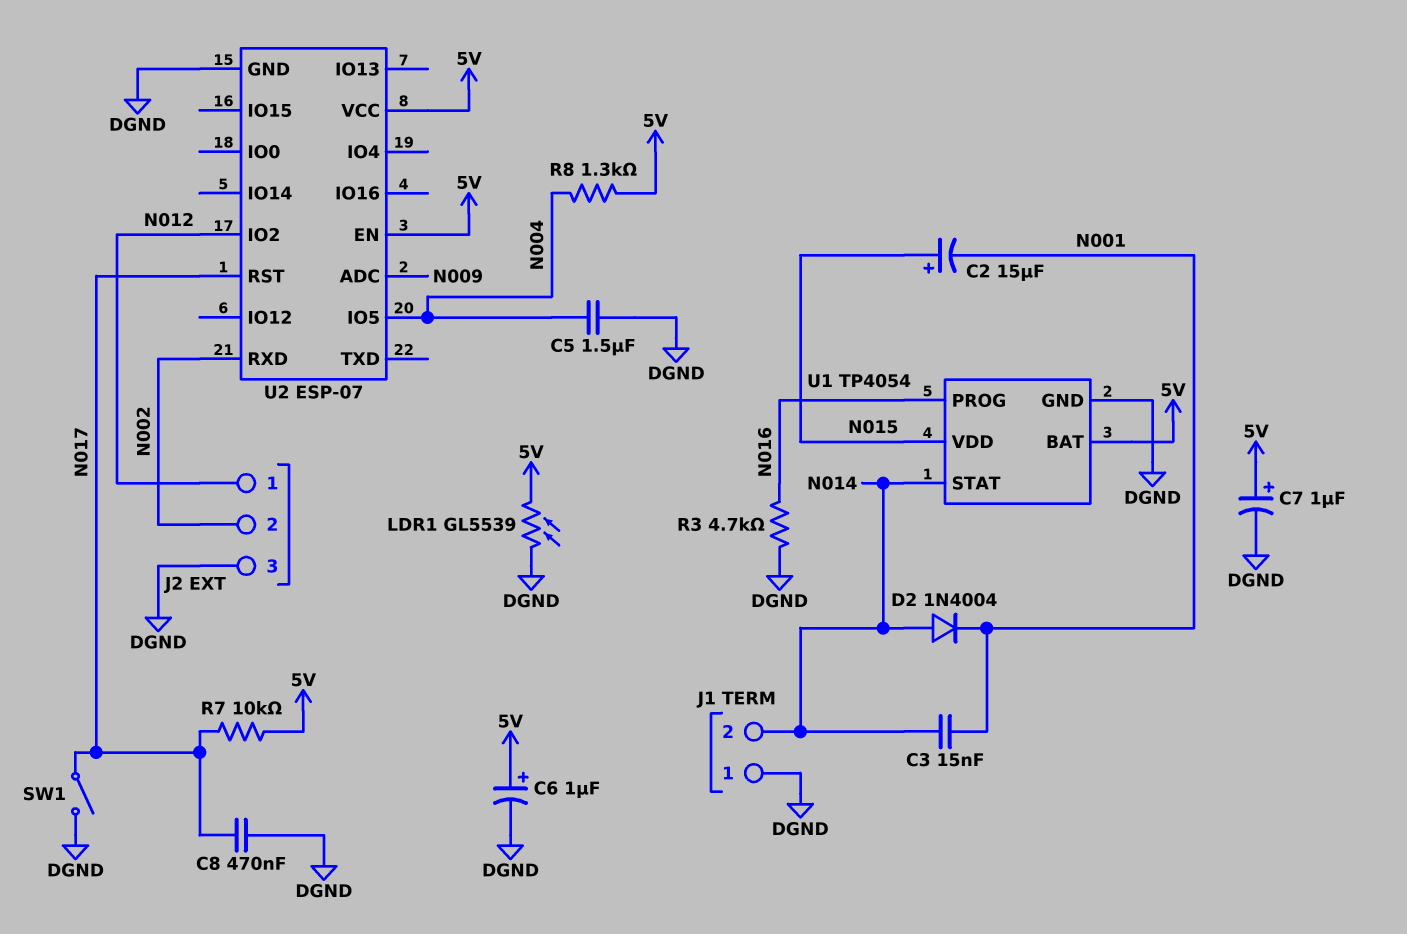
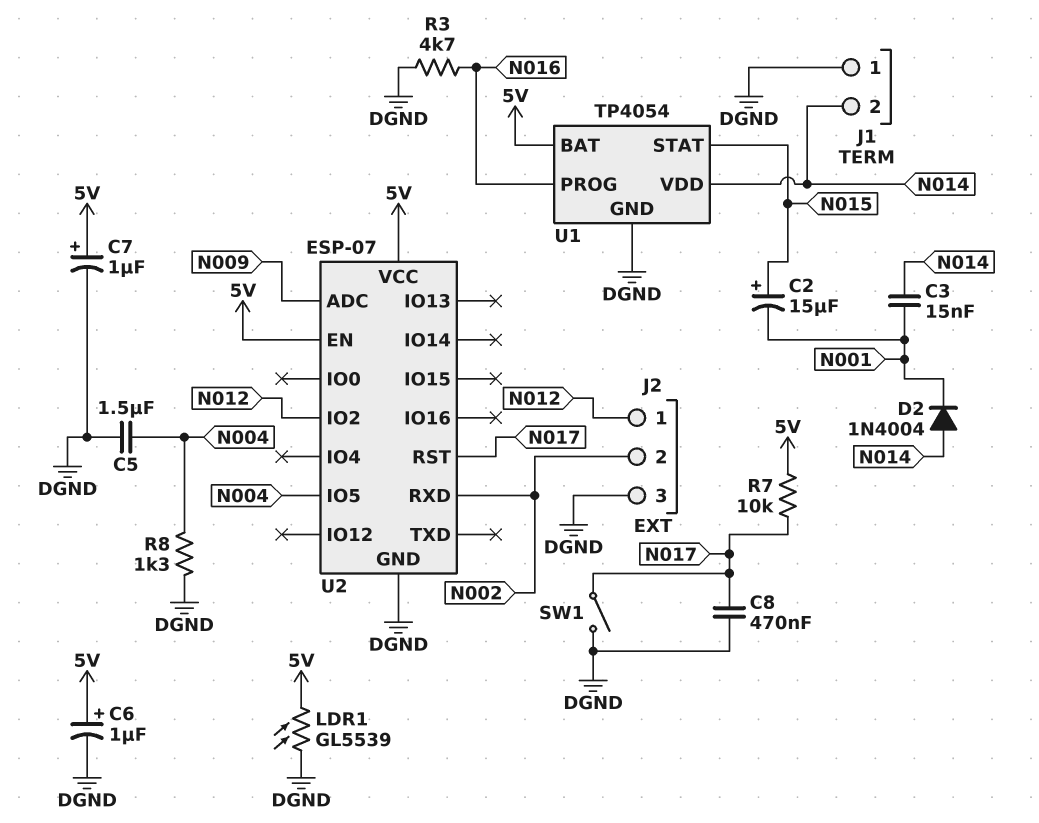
R8: 1.3k (5V, N004) -> 1.3k (DGND, N004)
U1 pin STAT: N014 -> N015
U1 pin VDD: N015 -> N014

